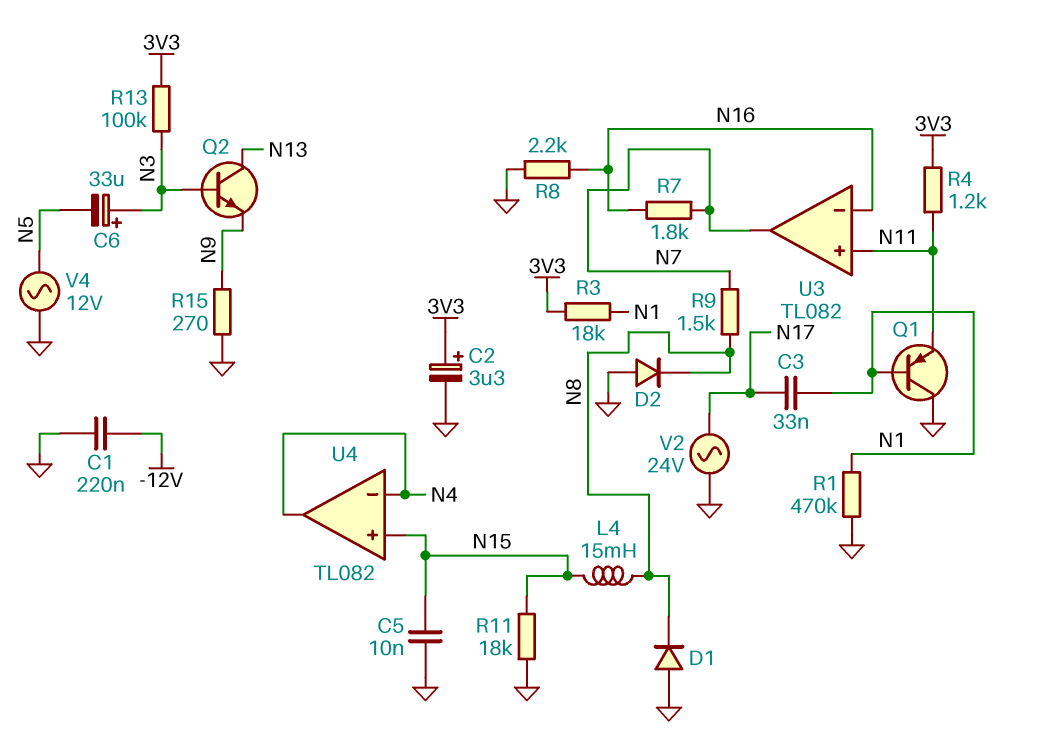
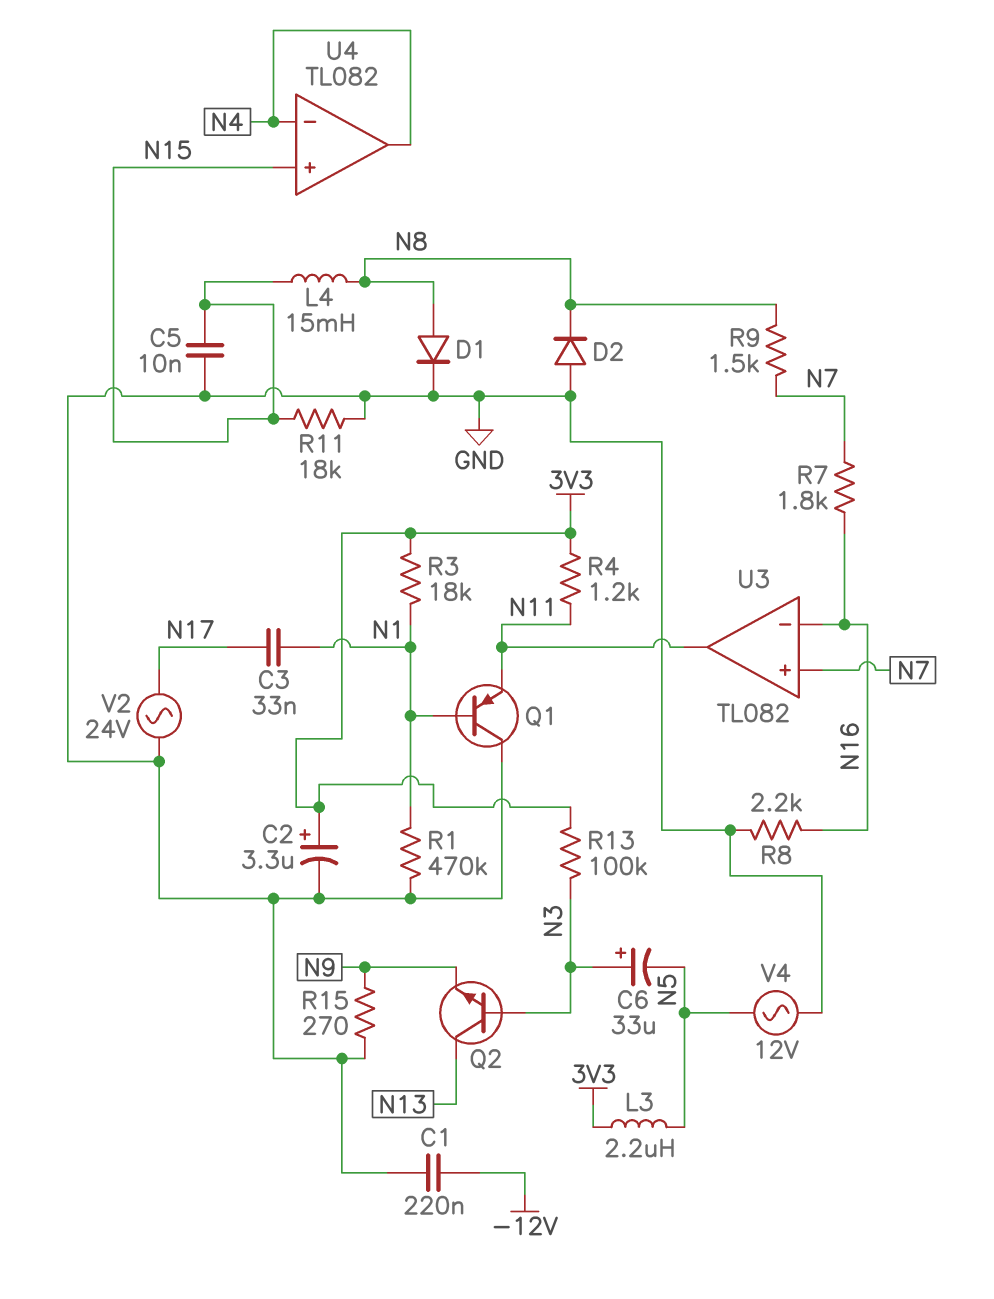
D1: diode (A GND, K N8) -> diode (A N8, K GND)
L3: none -> 2.2uH (3V3, N5)
U3 pin in+: N11 -> N7
U3 pin out: N7 -> N11

